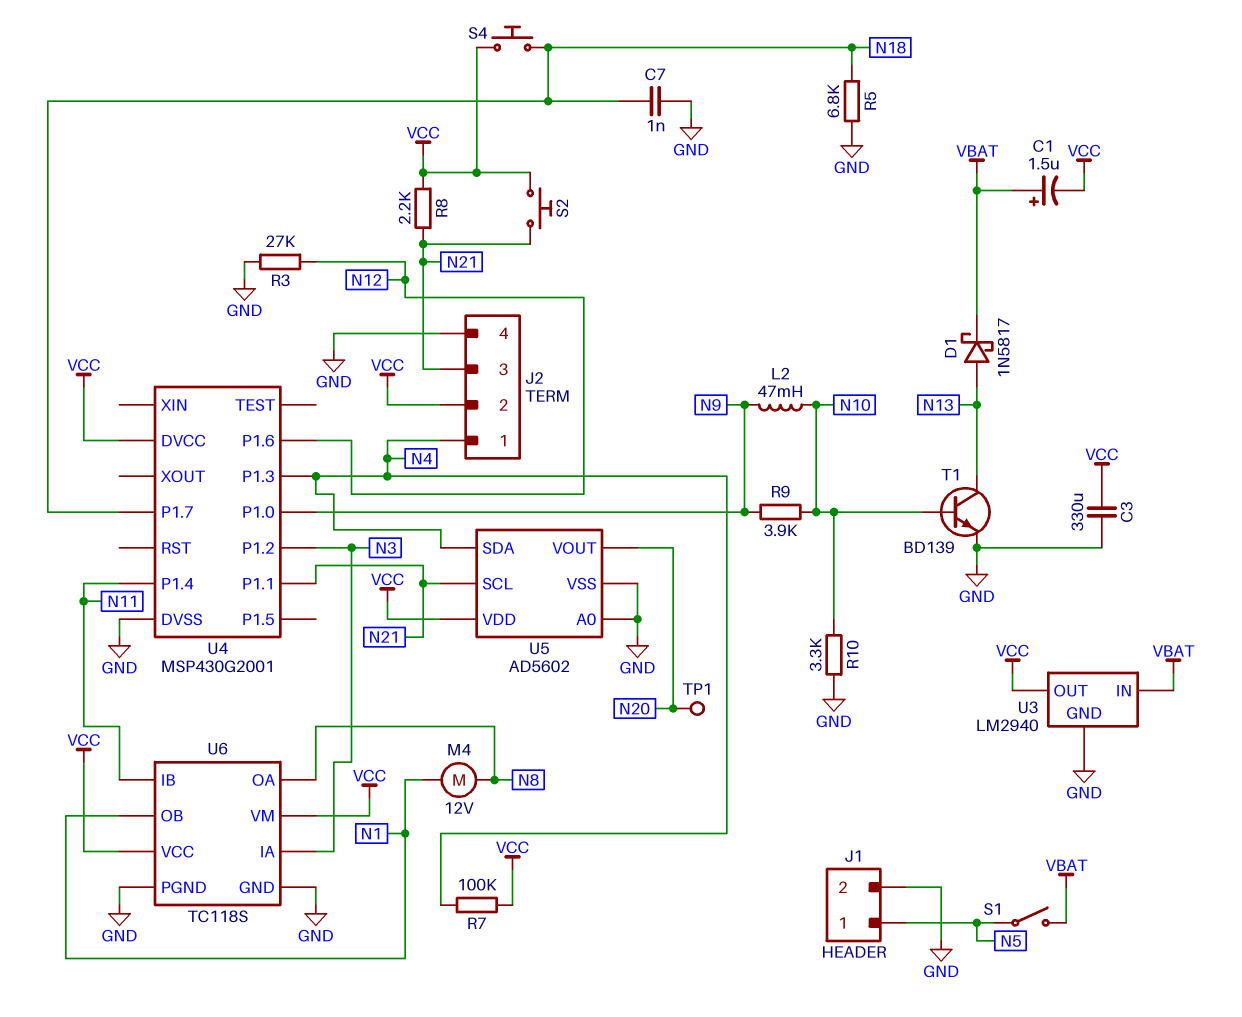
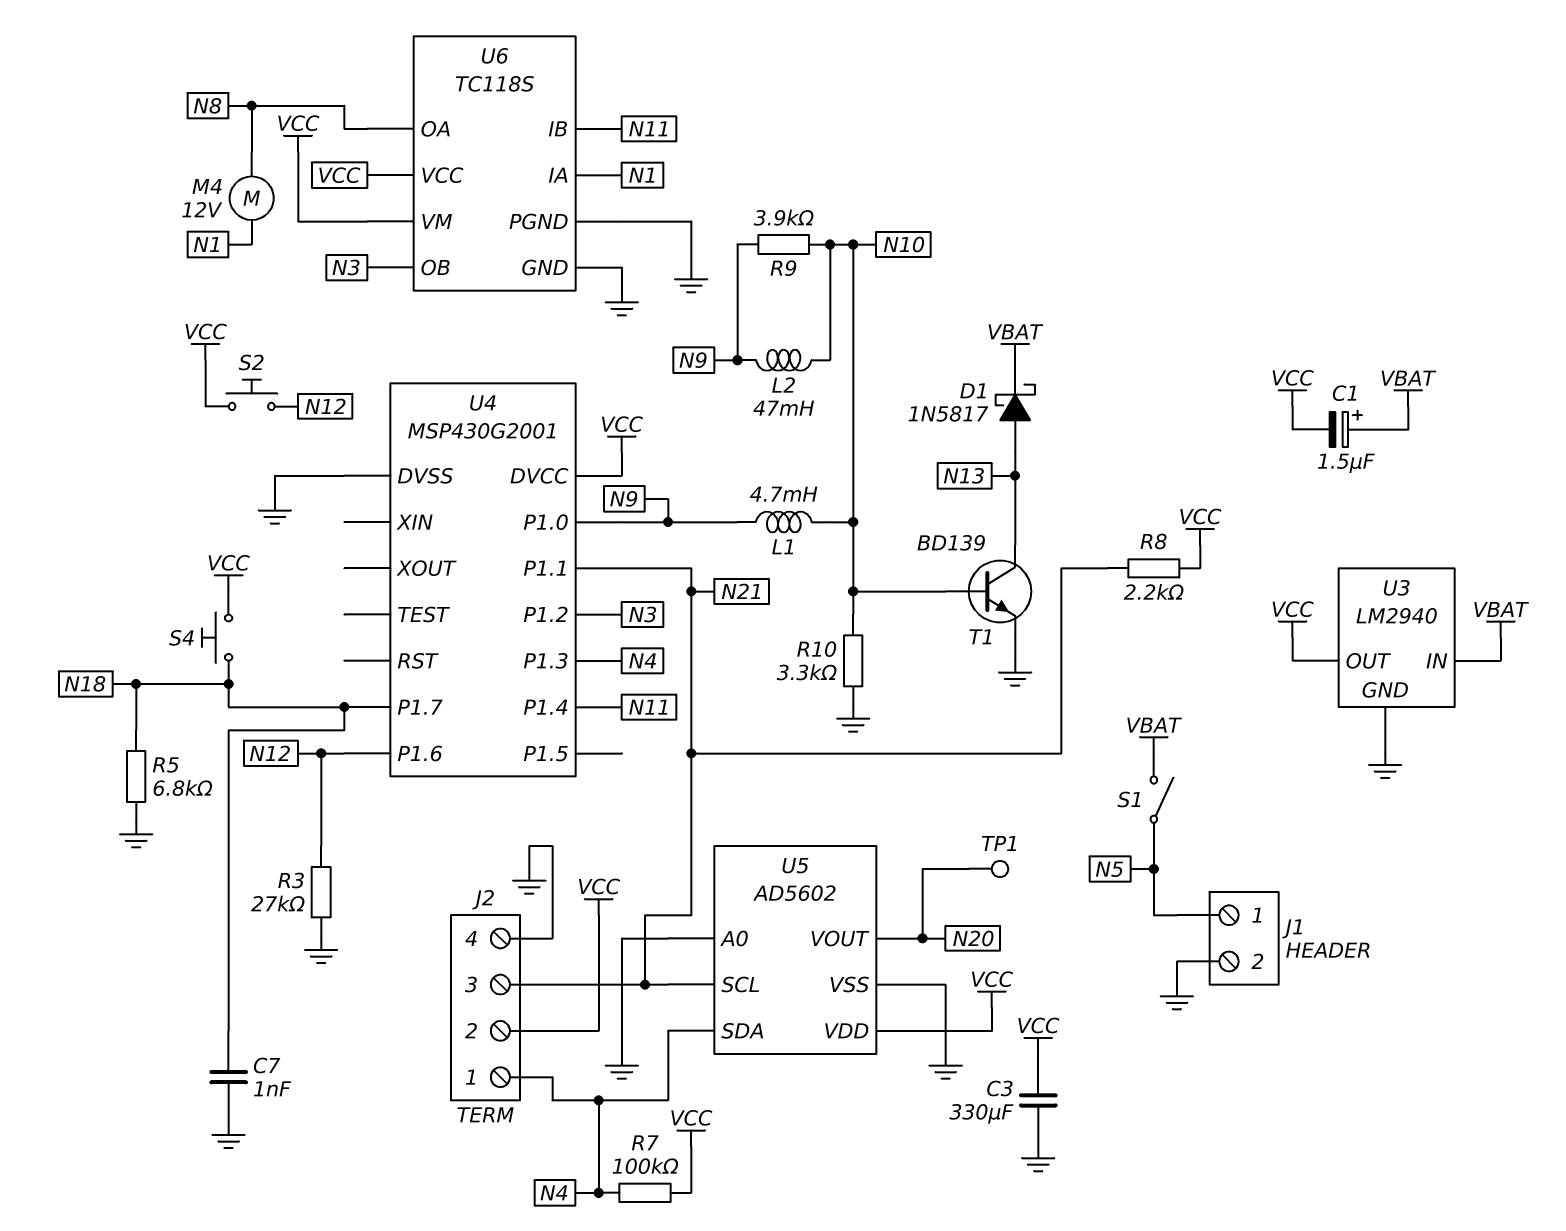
L1: none -> 4.7mH (N9, N10)
S2: button (N21, VCC) -> button (N12, VCC)
U6 pin IA: N3 -> N1
U6 pin OB: N1 -> N3

